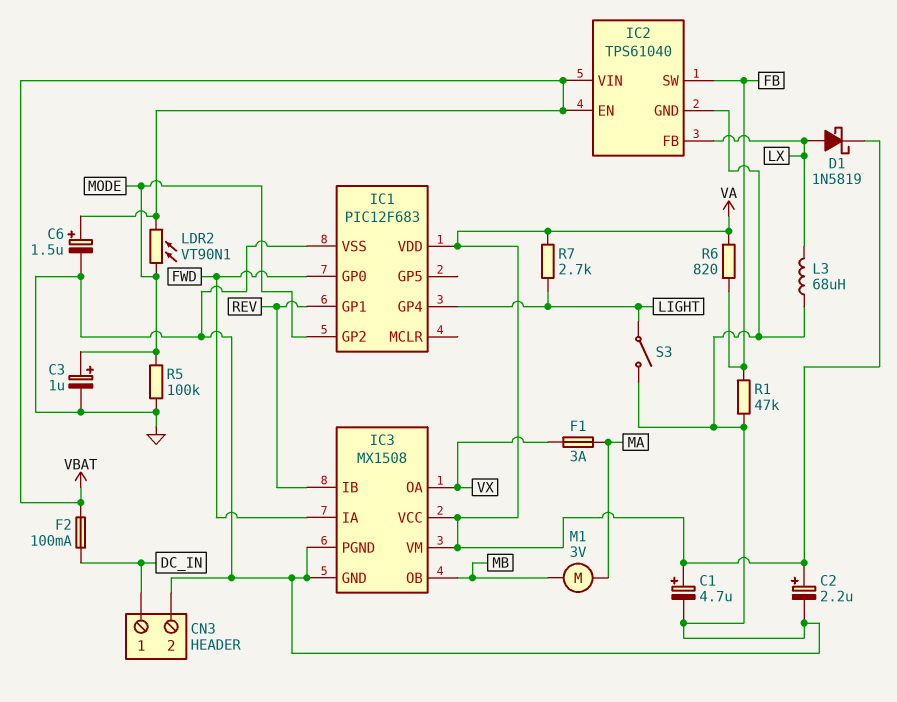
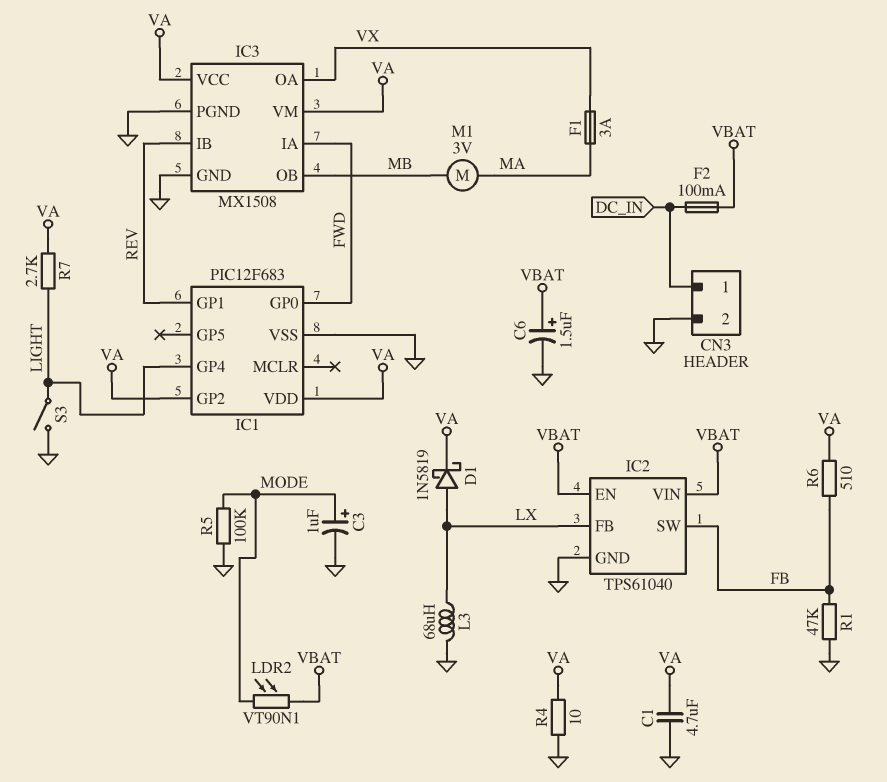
C1: 4.7uF (plus VA, minus GND) -> 4.7uF (GND, VA)
C2: 2.2uF (plus VA, minus GND) -> none
IC1 pin GP2: MODE -> VA
R4: none -> 10 (GND, VA)
R6: 820 (FB, VA) -> 510 (FB, VA)

